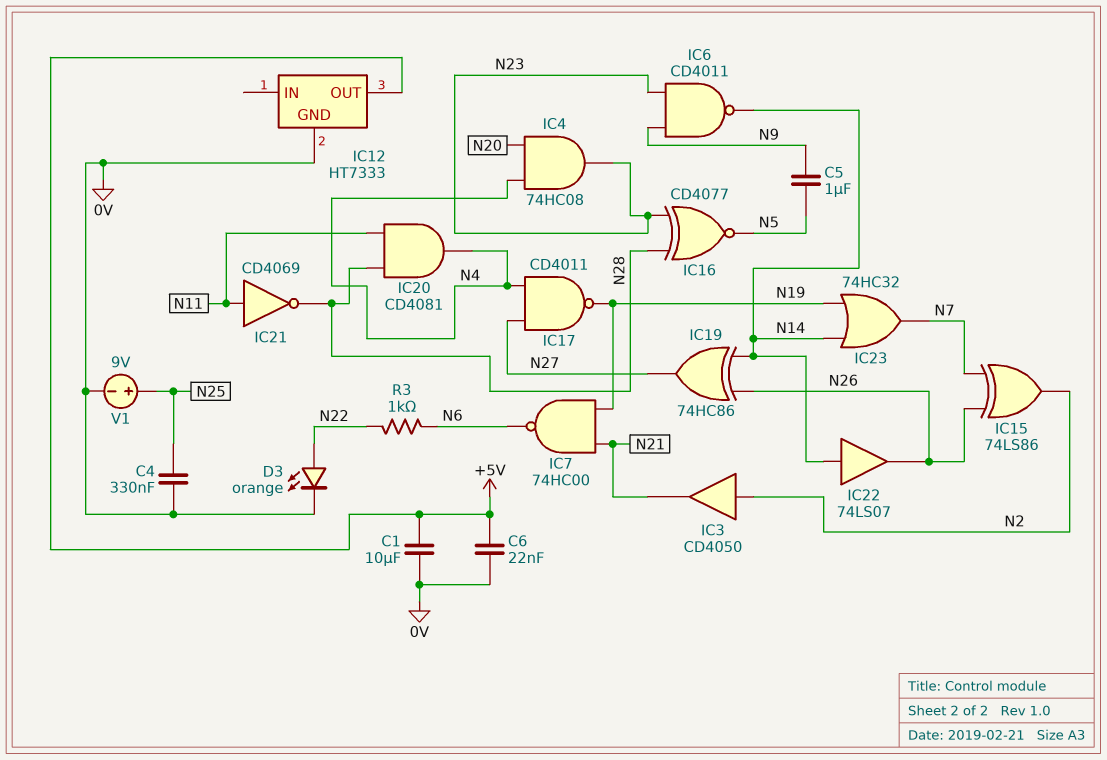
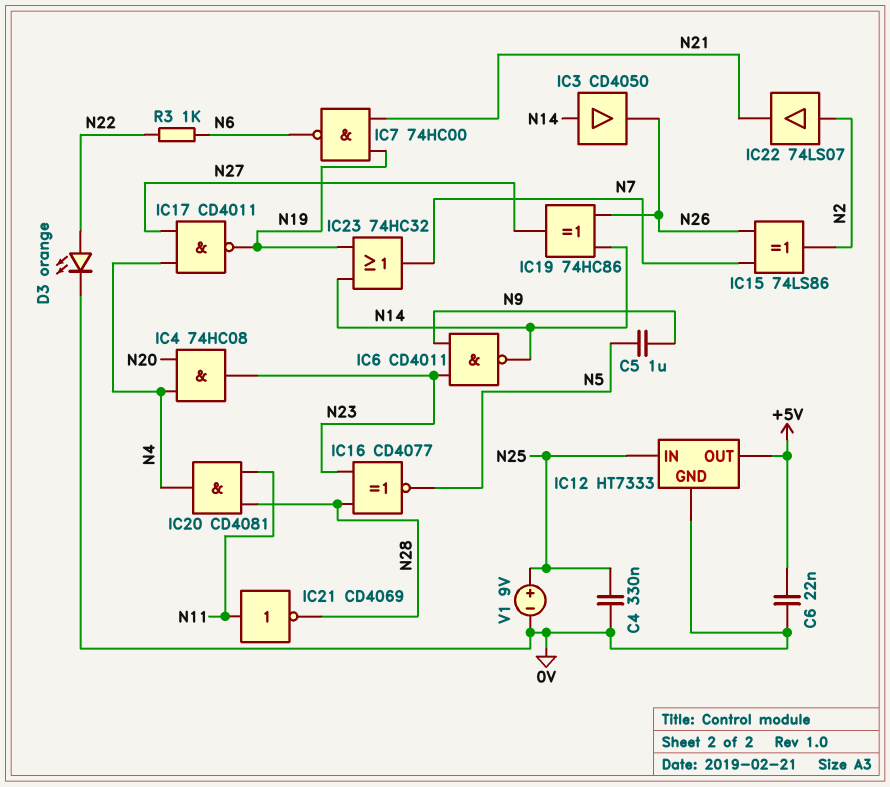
C1: 10uF (+5V, 0V) -> none
IC3: buffer CD4050 (in N2, out N21) -> buffer CD4050 (in N14, out N26)
IC12 pin IN: none -> N25
IC22: buffer 74LS07 (in N14, out N26) -> buffer 74LS07 (in N2, out N21)

